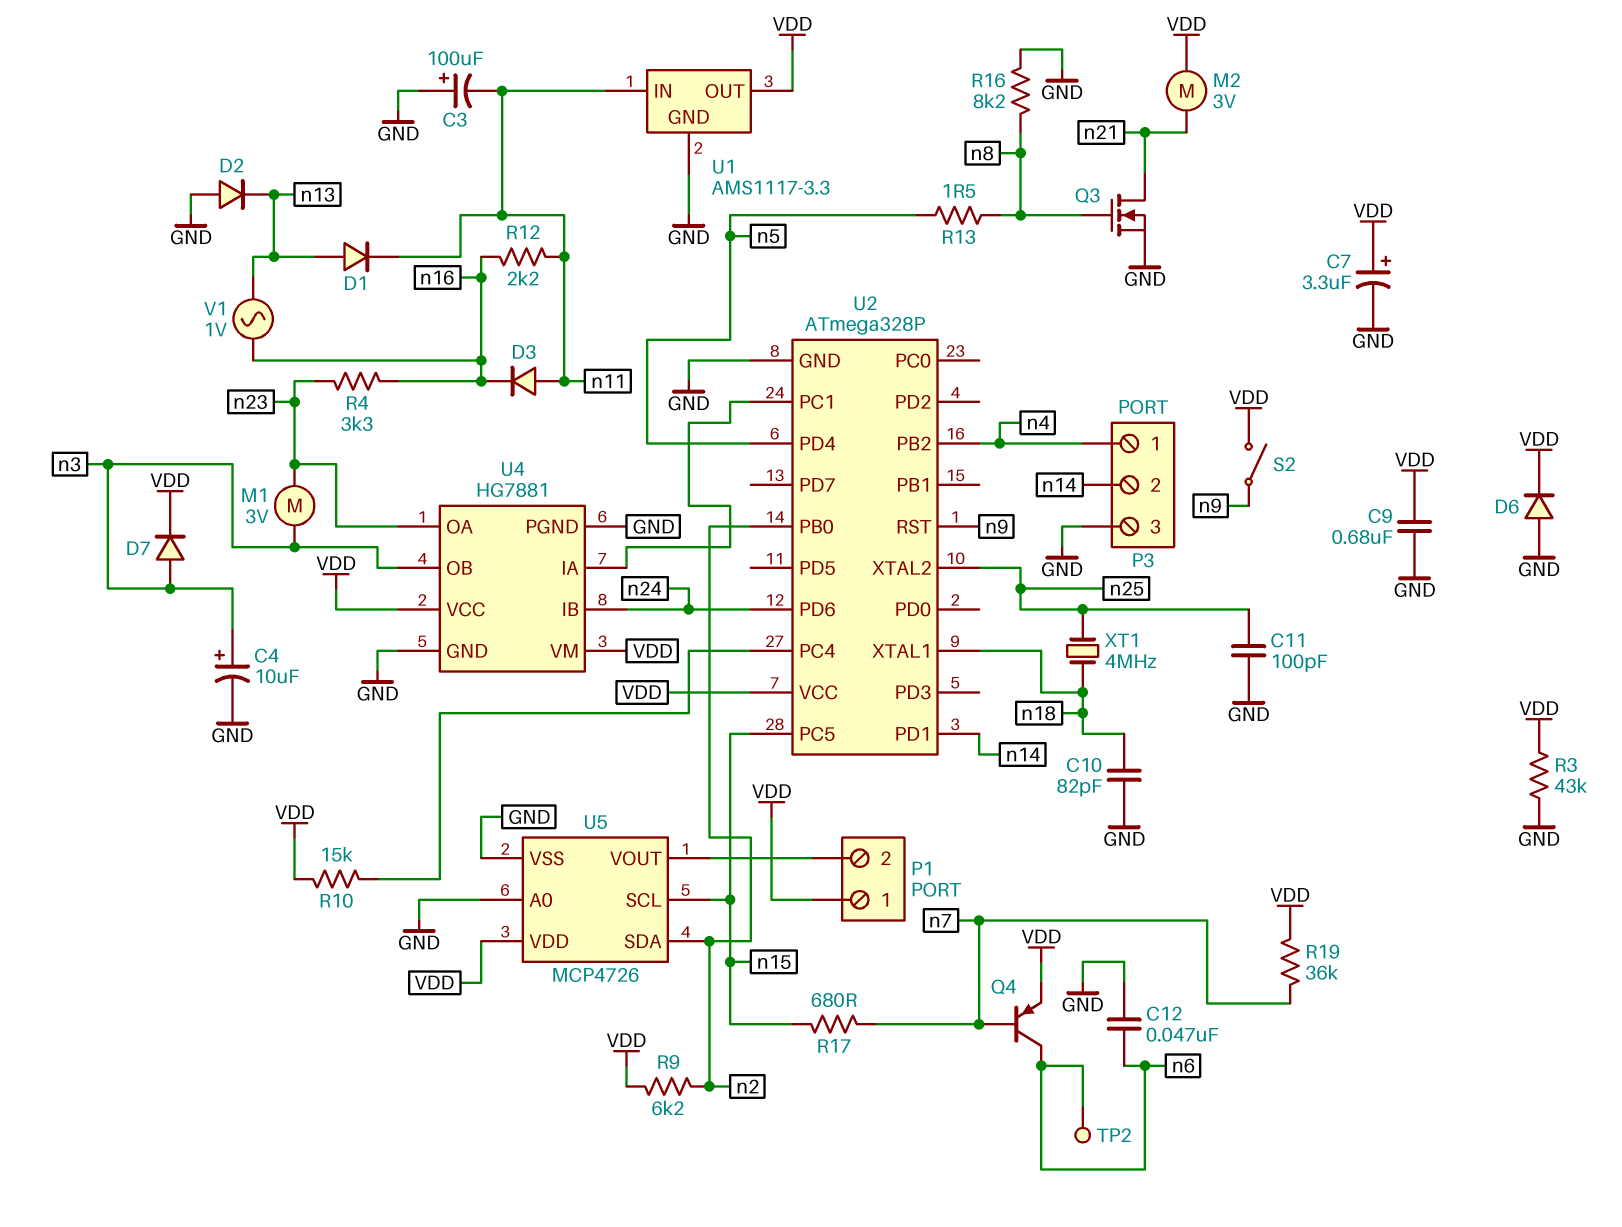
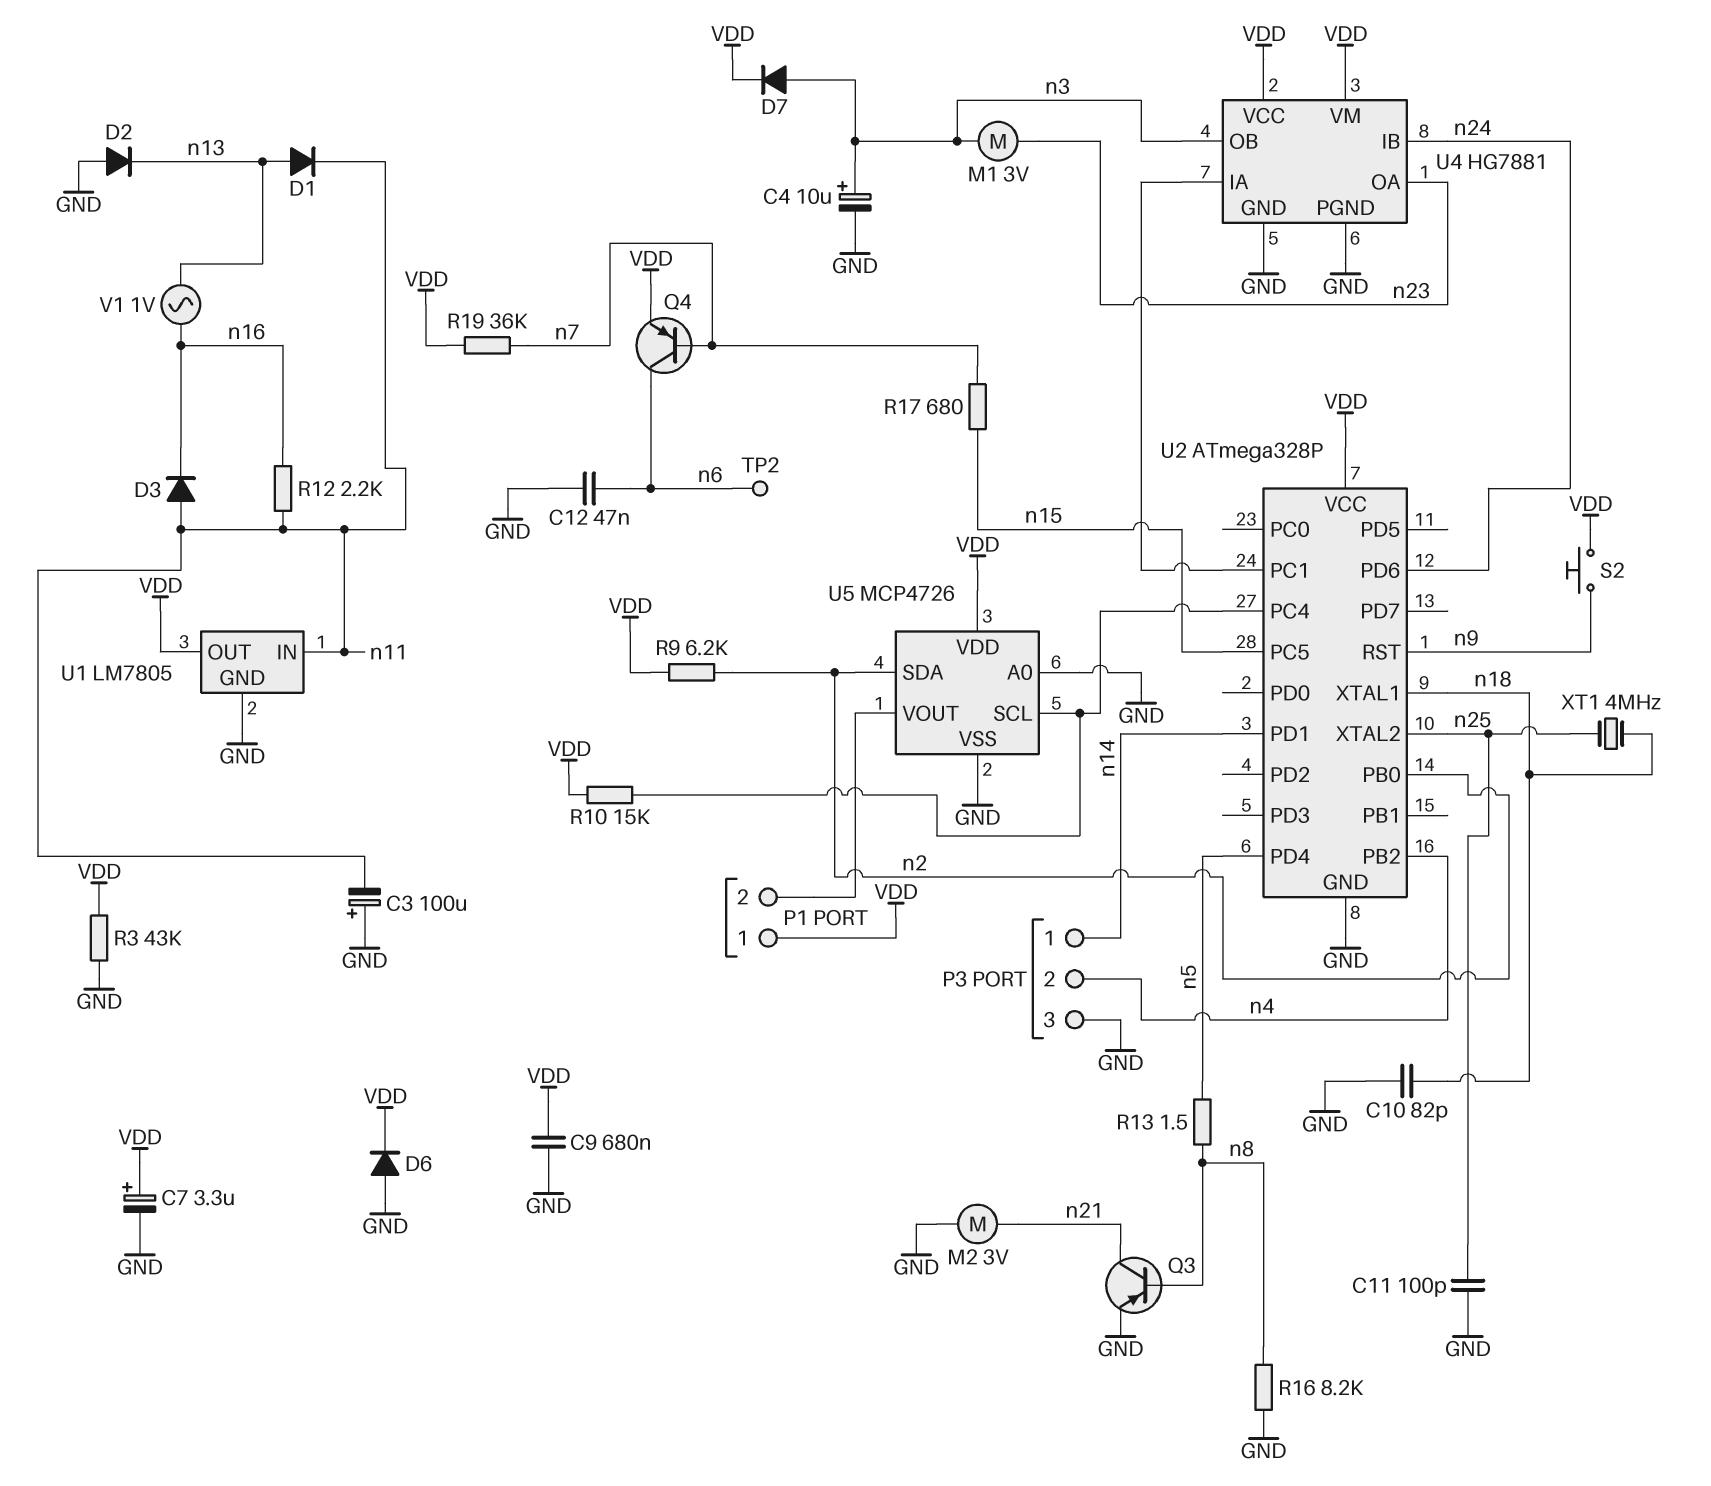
M2: motor 3V (VDD, n21) -> motor 3V (GND, n21)
P3 pin 1: n4 -> n14
P3 pin 2: n14 -> n4
Q3: NMOS (G n8, D n21, S GND) -> PNP (B n8, C n21, E GND)
R4: 3.3k (n16, n23) -> none
S2: switch (VDD, n9) -> button (VDD, n9)
U1: AMS1117-3.3 -> LM7805
U5 pin SCL: n15 -> U2/PC4

